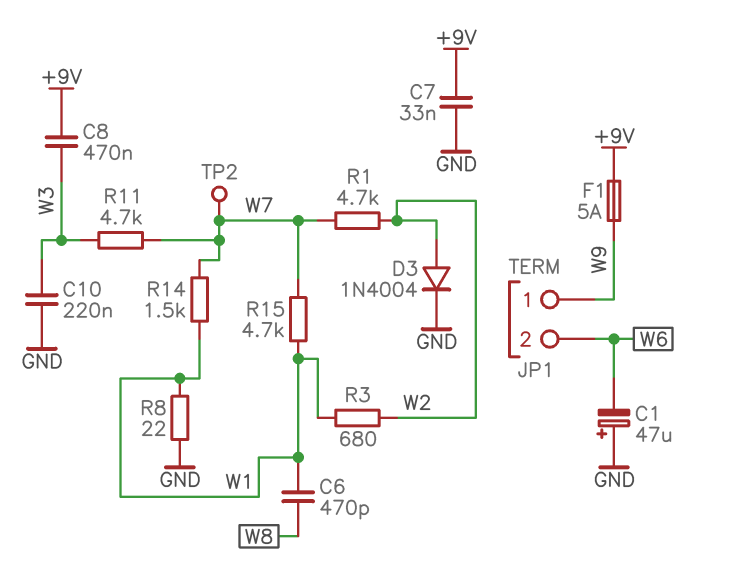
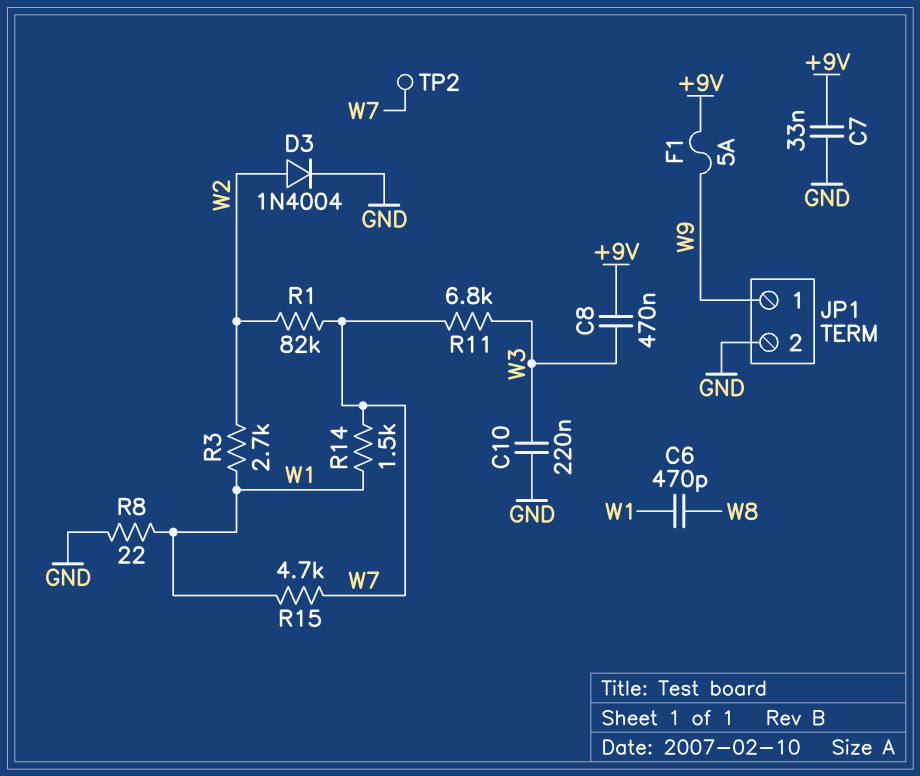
C1: 47uF (plus GND, minus W6) -> none
JP1 pin 2: W6 -> GND
R1: 4.7k (W2, W7) -> 82k (W2, W7)
R3: 680 (W1, W2) -> 2.7k (W1, W2)
R11: 4.7k (W3, W7) -> 6.8k (W3, W7)

